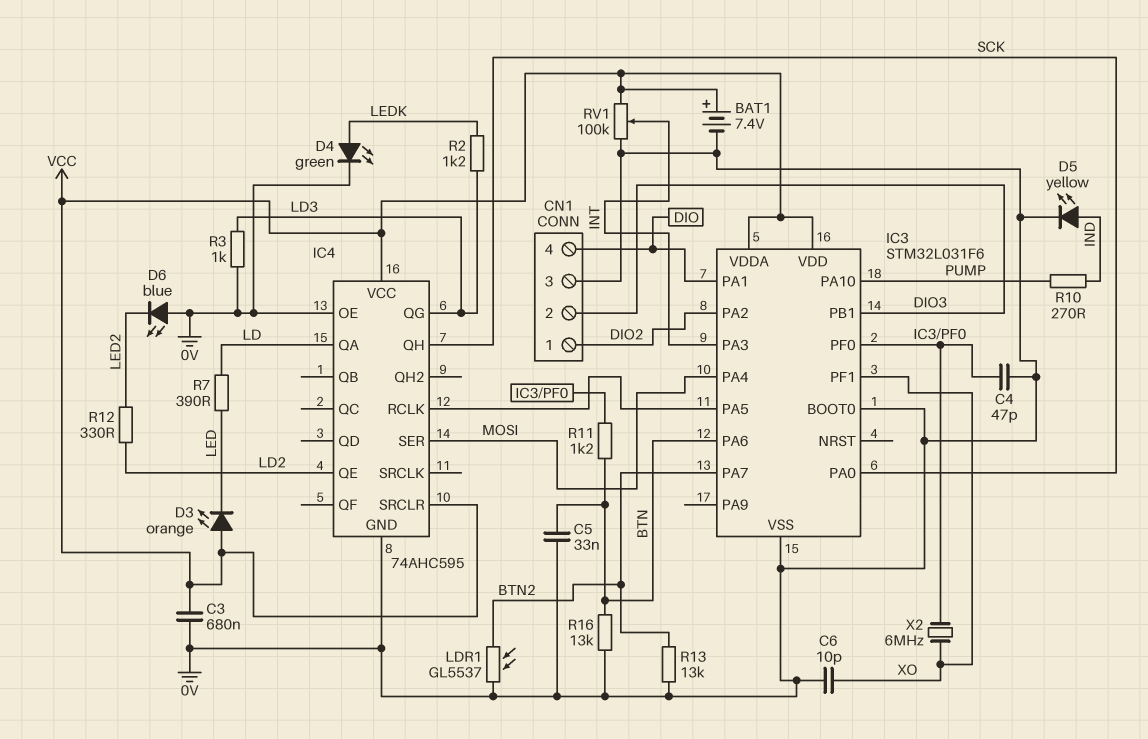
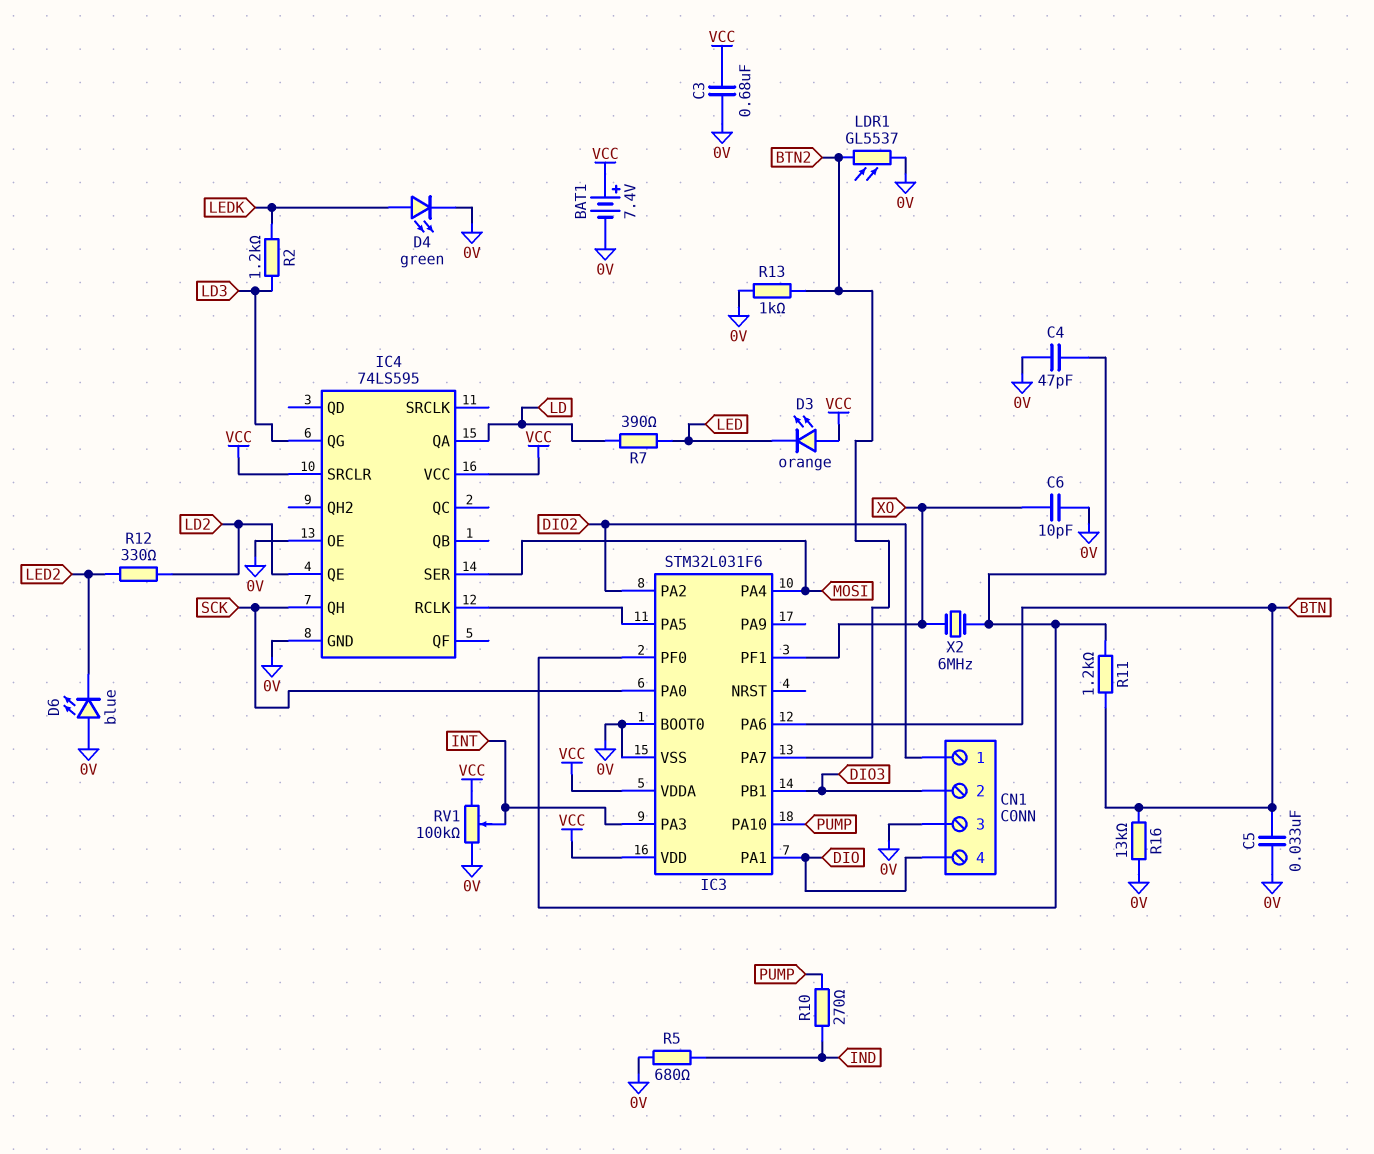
D5: LED yellow (A IND, K 0V) -> none
IC4: 74AHC595 -> 74LS595
R3: 1k (0V, LD3) -> none
R5: none -> 680 (0V, IND)
R13: 13k (0V, BTN2) -> 1k (0V, BTN2)

